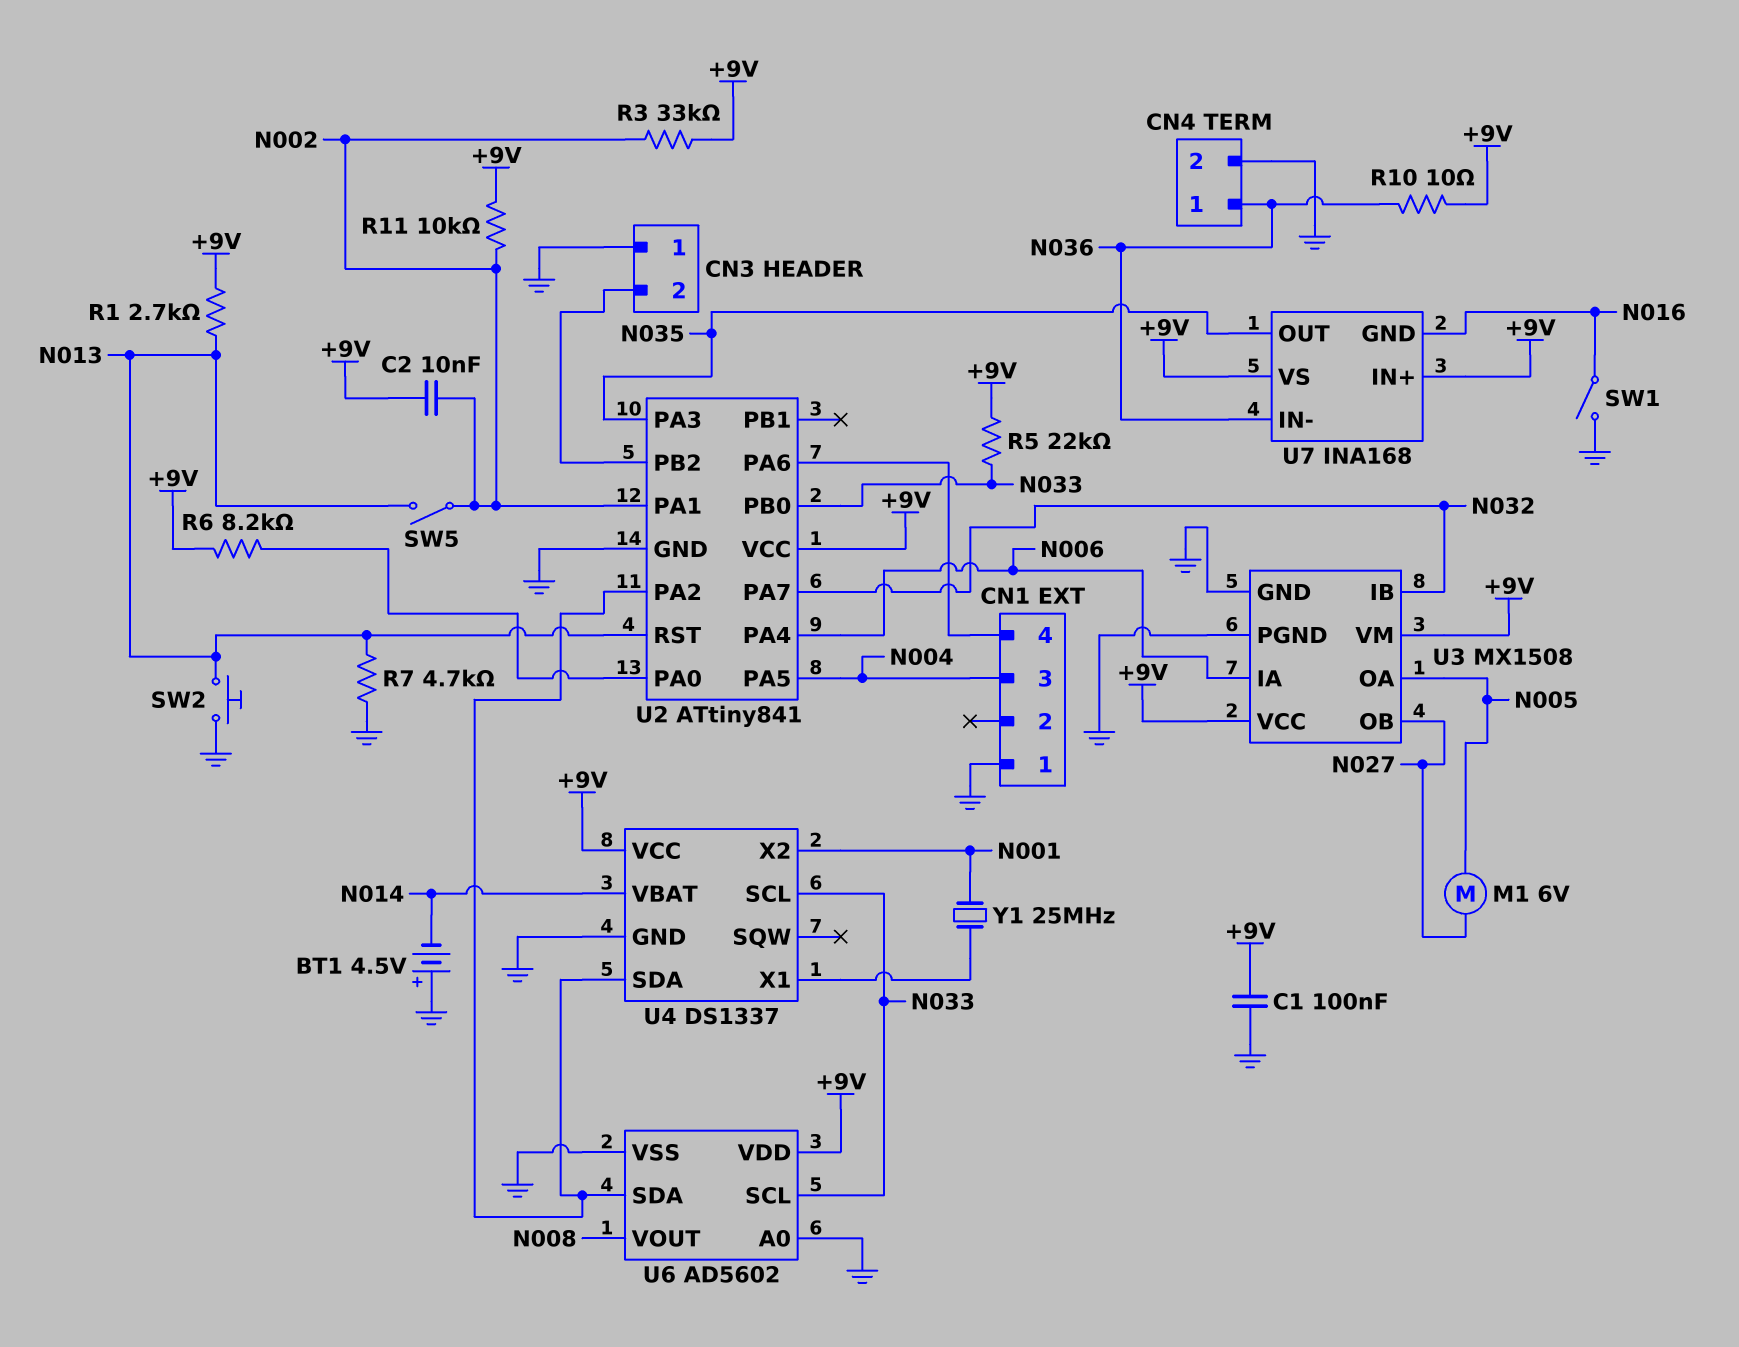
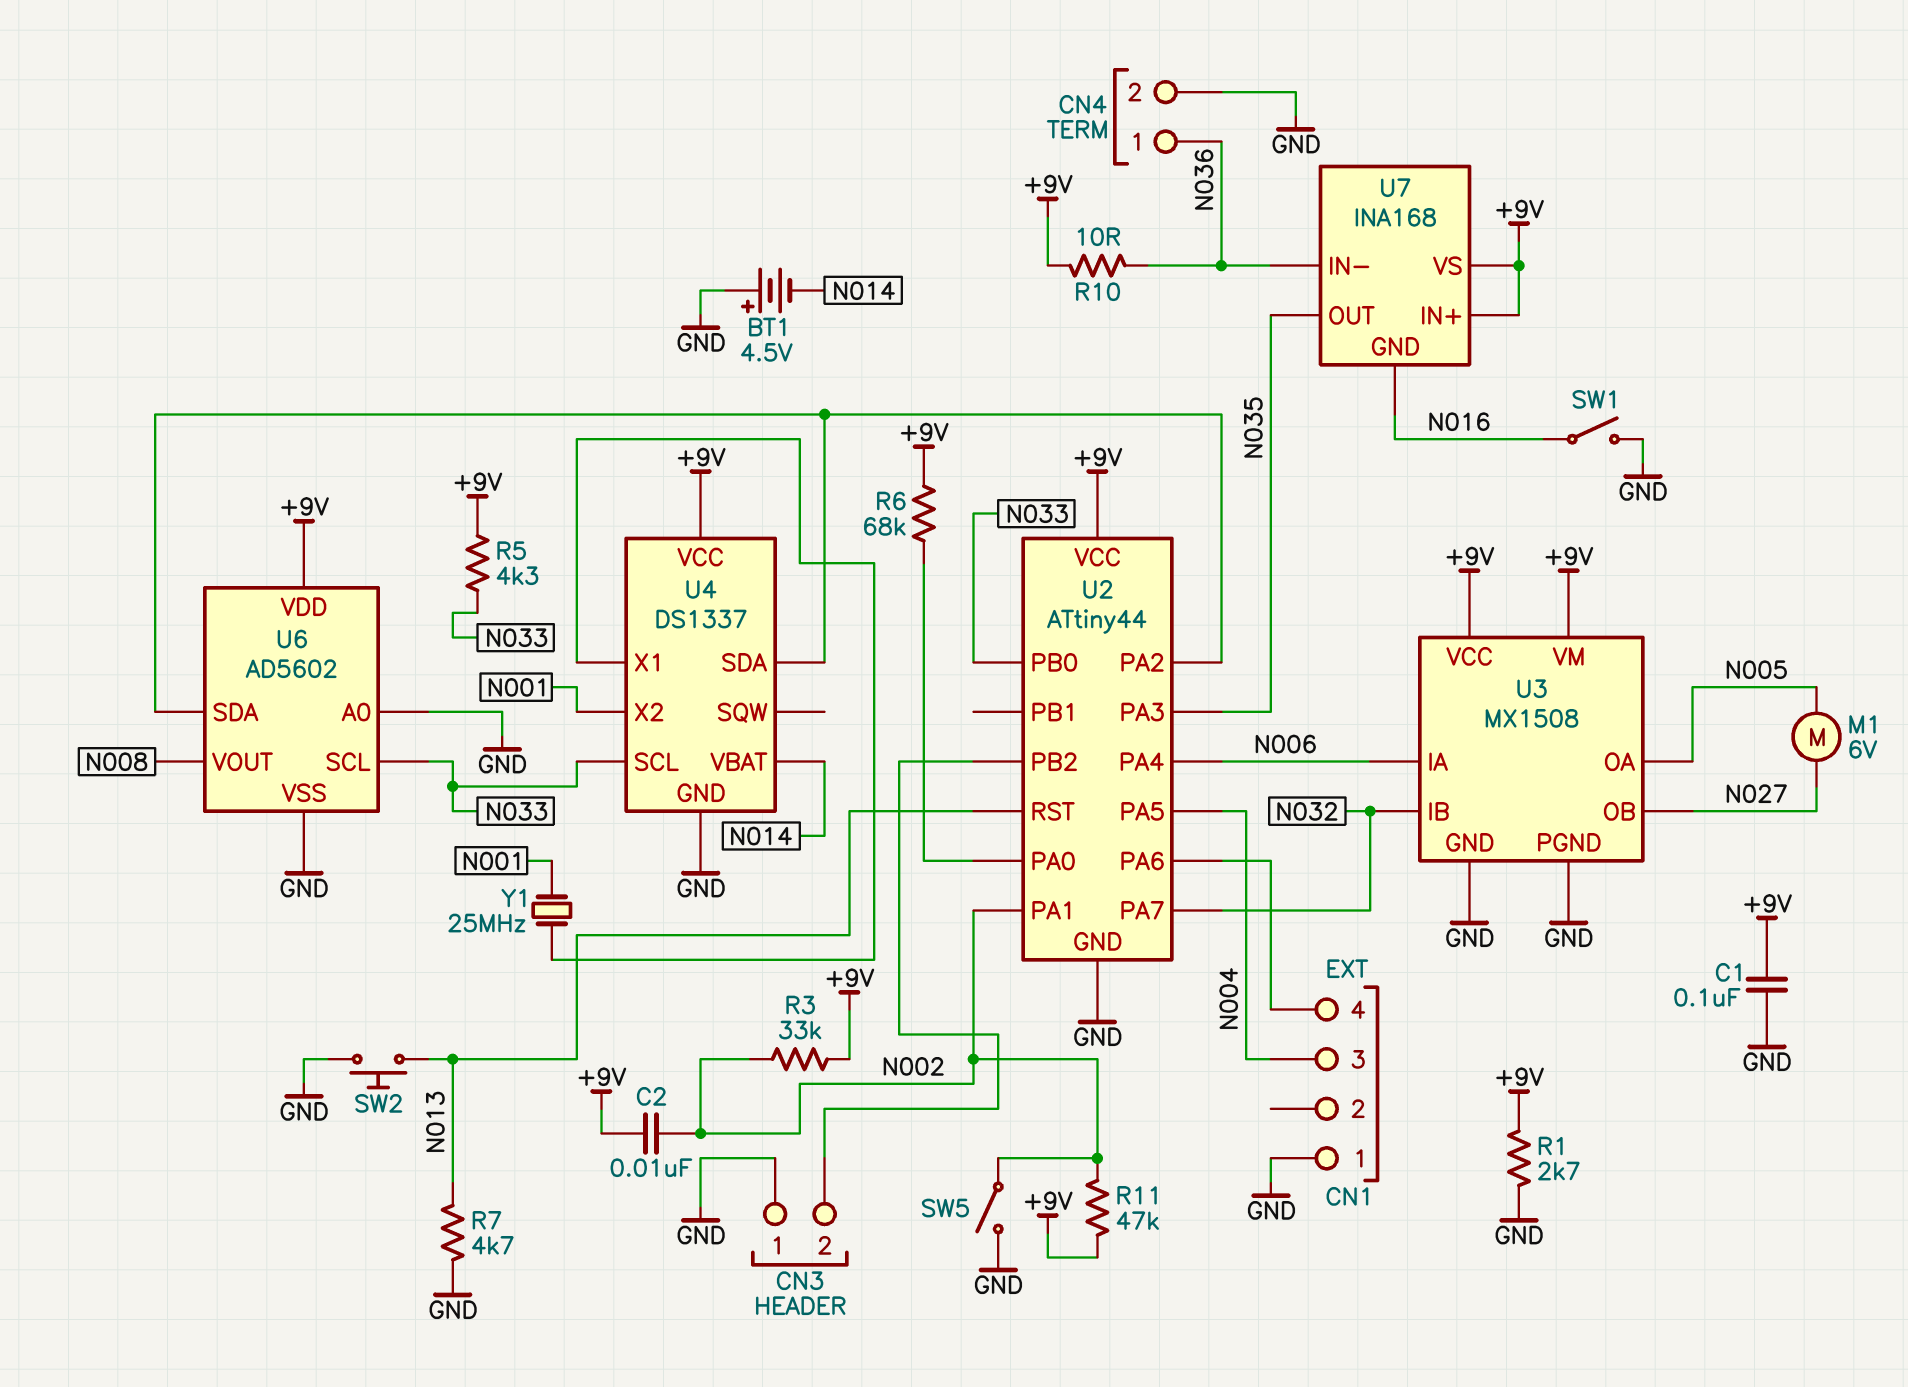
R1: 2.7k (+9V, N013) -> 2.7k (+9V, GND)
R5: 22k (+9V, N033) -> 4.3k (+9V, N033)
R6: 8.2k (+9V, U2/PA0) -> 68k (+9V, U2/PA0)
R11: 10k (+9V, N002) -> 47k (+9V, N002)
SW5: switch (N002, N013) -> switch (GND, N002)
U2: ATtiny841 -> ATtiny44

